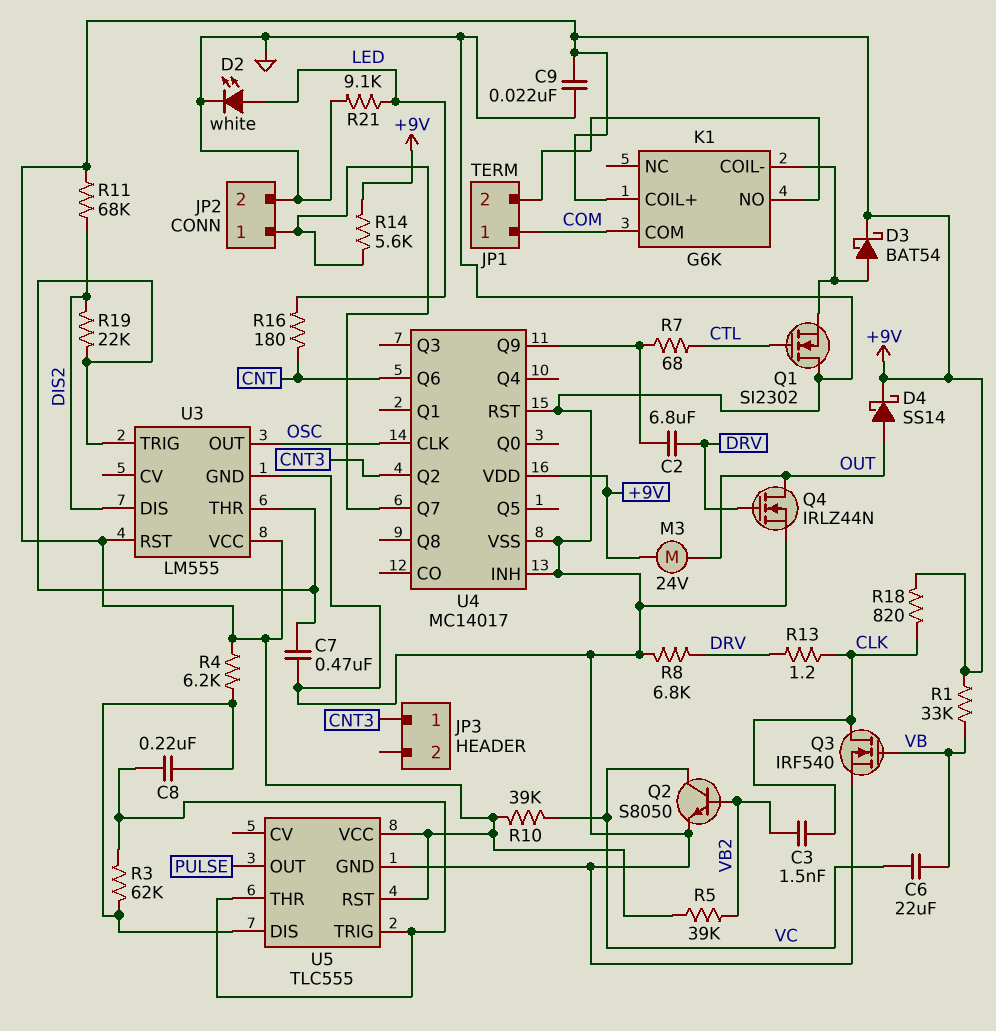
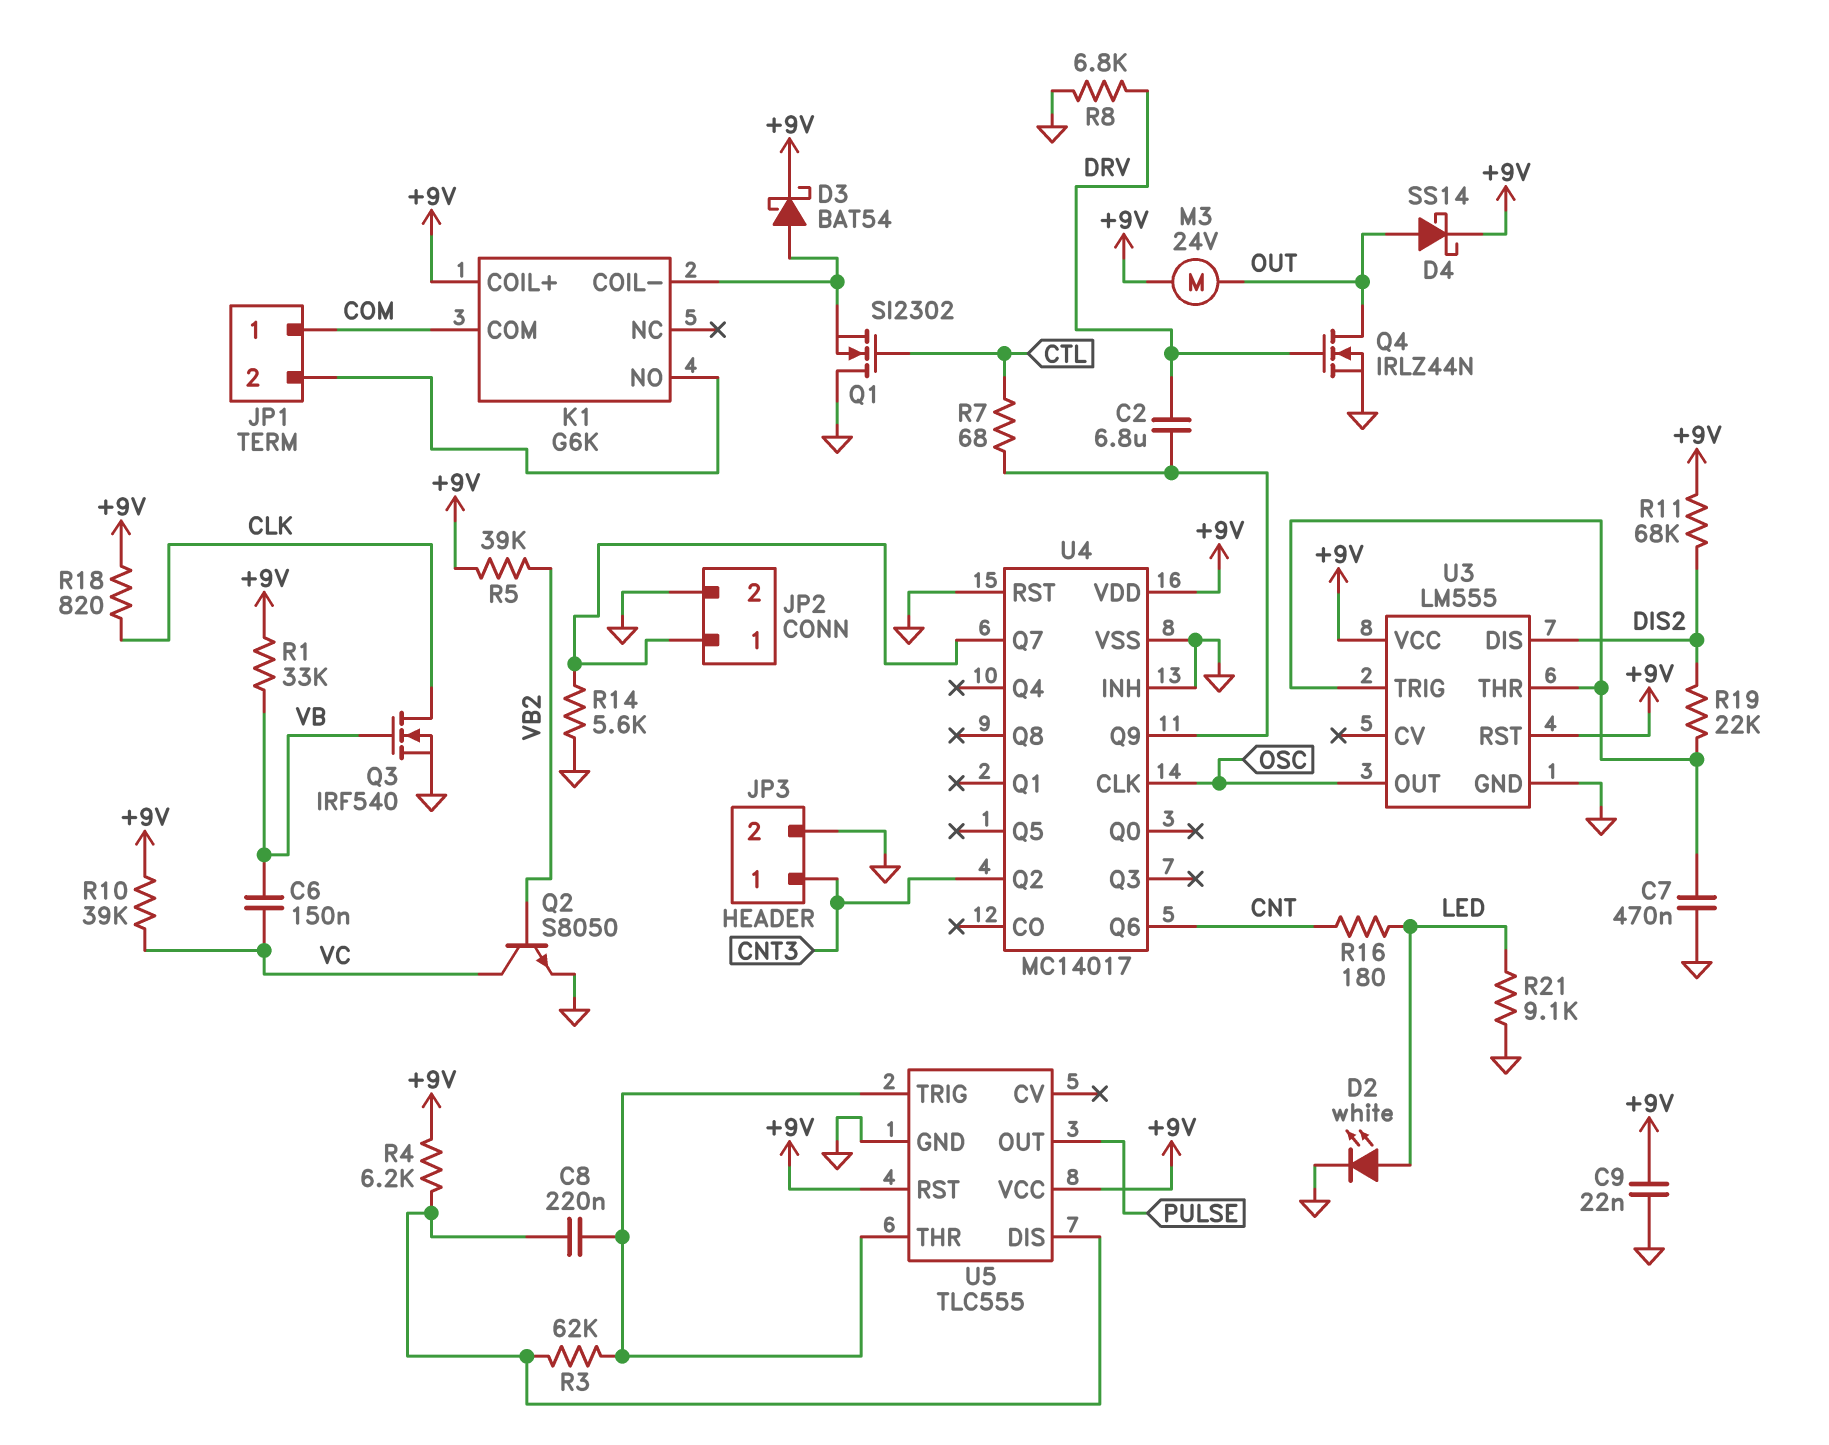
C3: 1.5nF (CLK, VB2) -> none
C6: 22uF (VB, VC) -> 150nF (VB, VC)
JP3 pin 2: none -> GND
R13: 1.2 (CLK, DRV) -> none
R14: 5.6k (+9V, JP2/1) -> 5.6k (GND, JP2/1)

